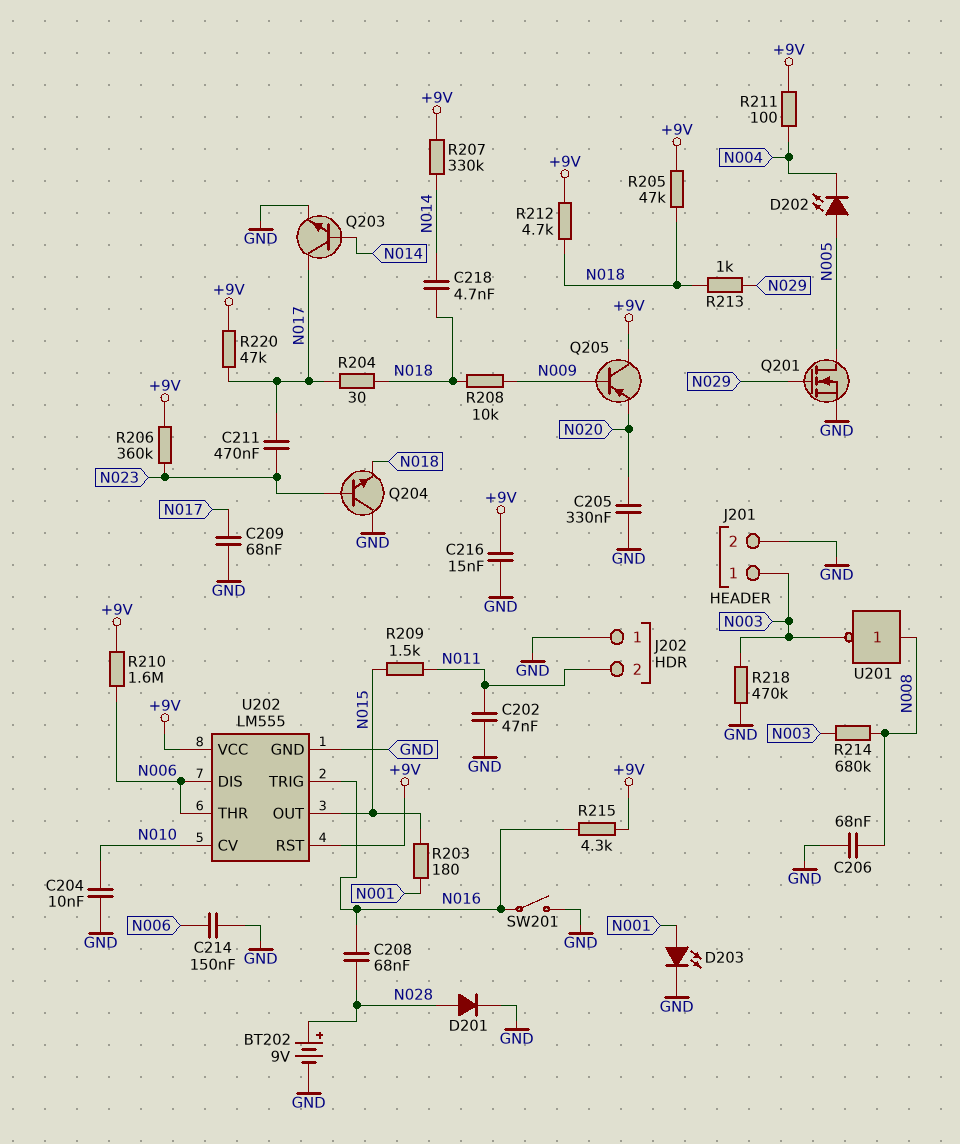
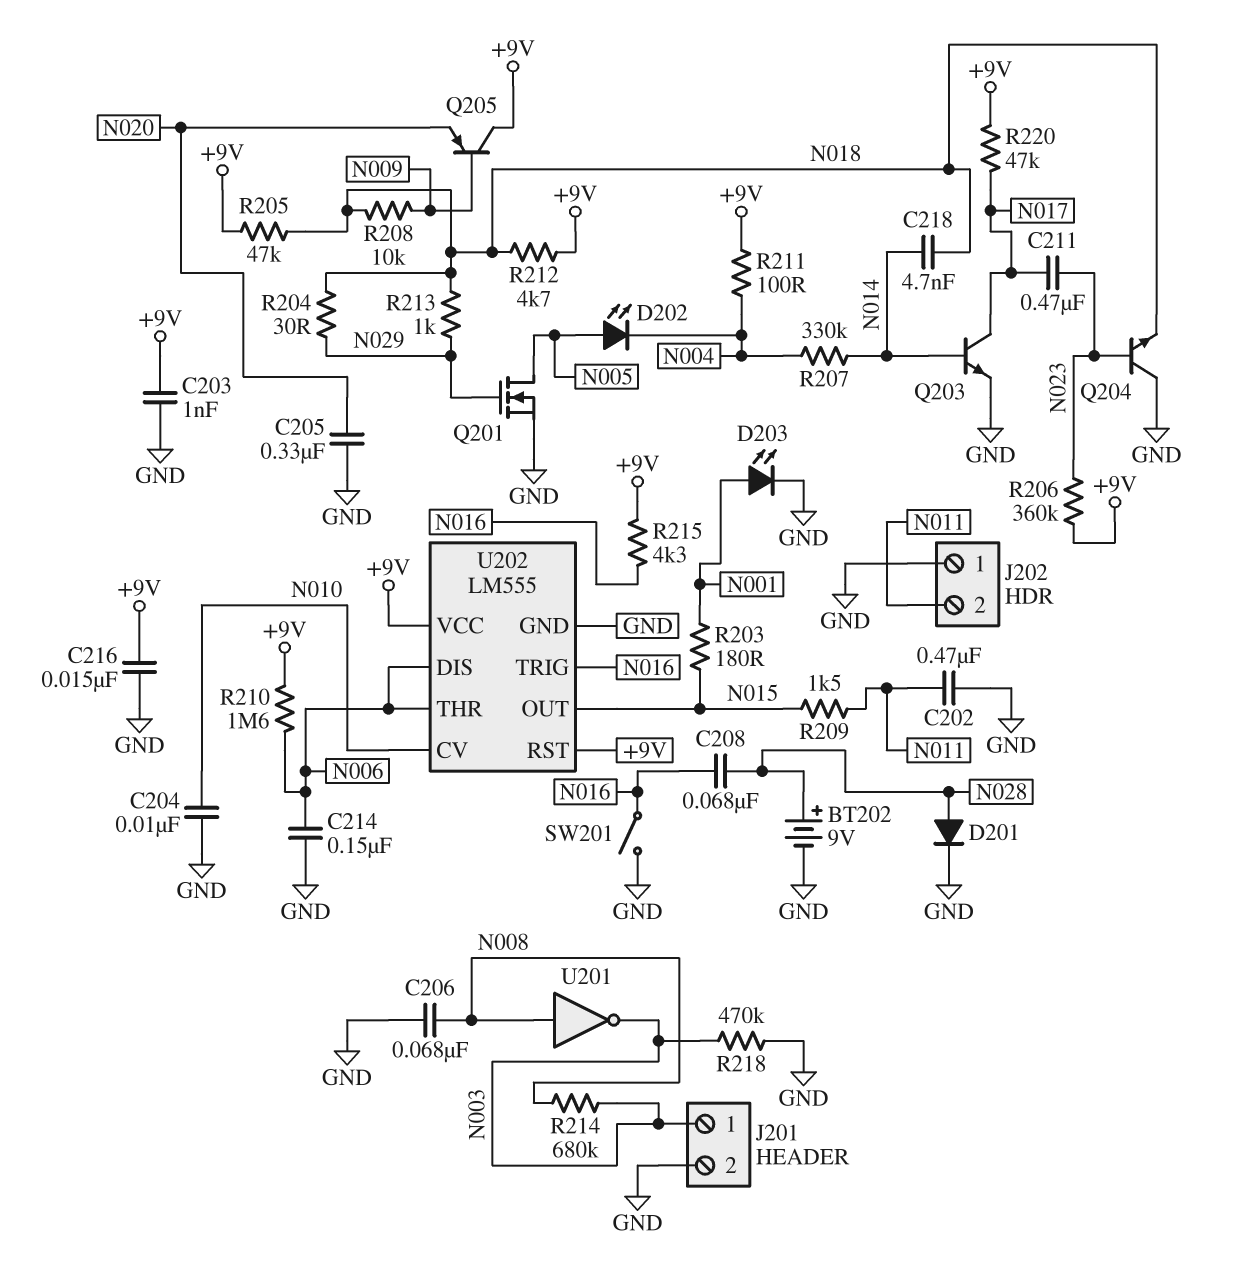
C202: 47nF (GND, N011) -> 470nF (GND, N011)
C203: none -> 1nF (+9V, GND)
C209: 68nF (GND, N017) -> none
R204: 30 (N017, N018) -> 30 (N018, N029)
R207: 330k (+9V, N014) -> 330k (N004, N014)

